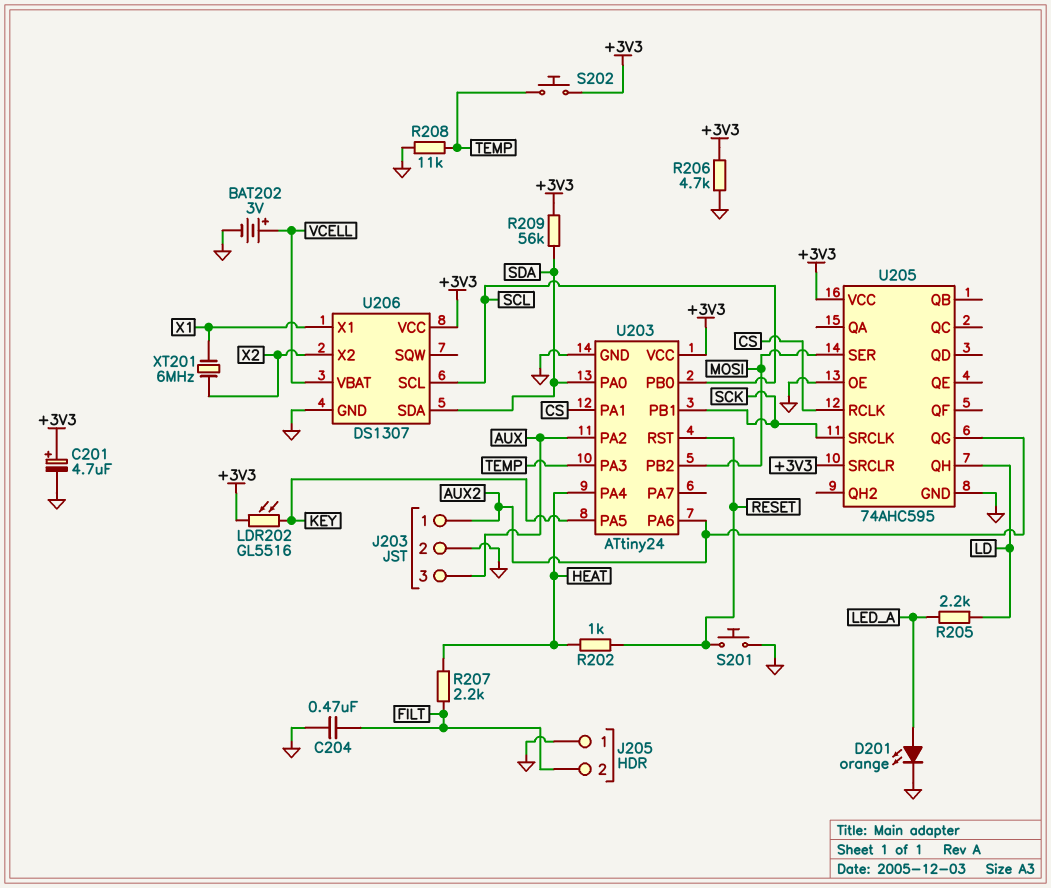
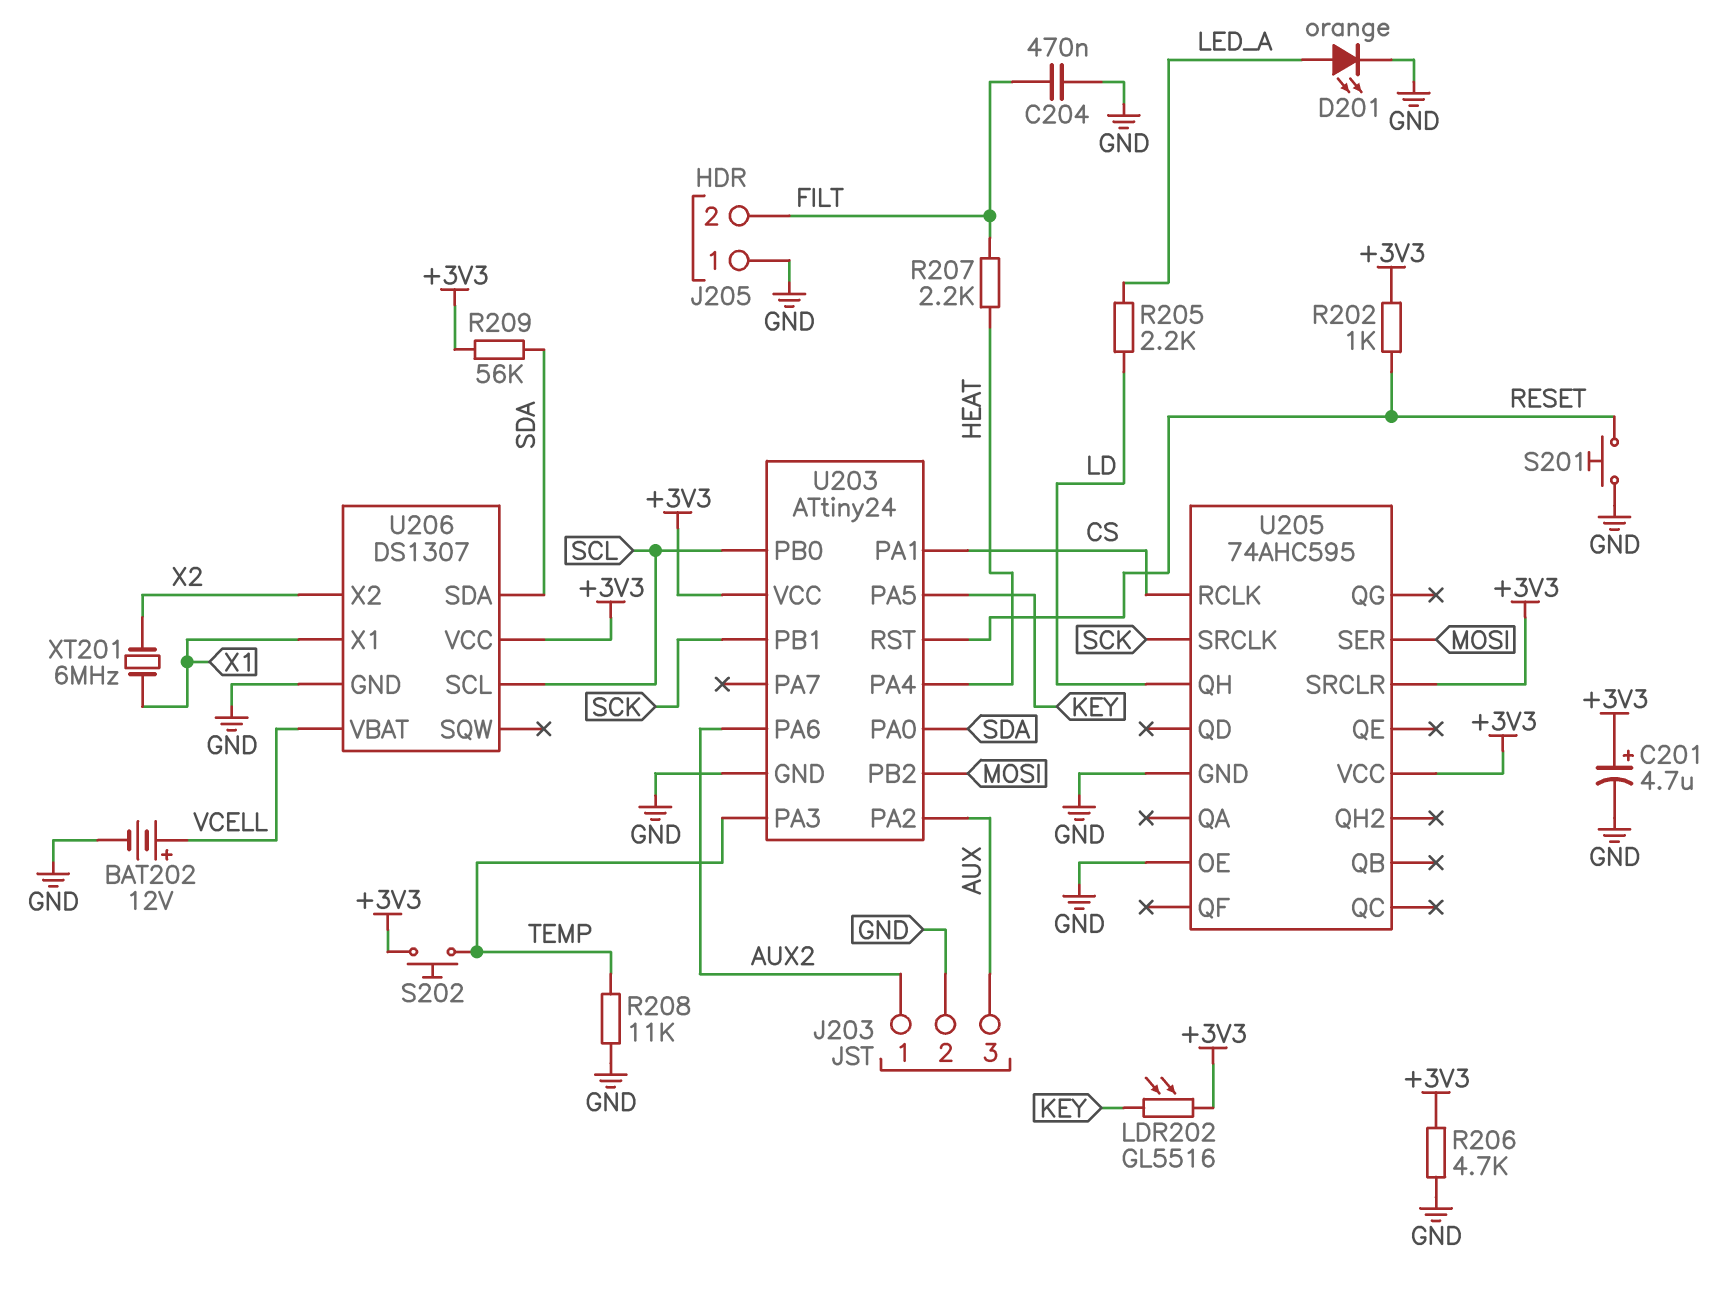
BAT202: 3V (plus VCELL, minus GND) -> 12V (plus VCELL, minus GND)
R202: 1k (HEAT, RESET) -> 1k (+3V3, RESET)
U205 pin QG: AUX2 -> none

